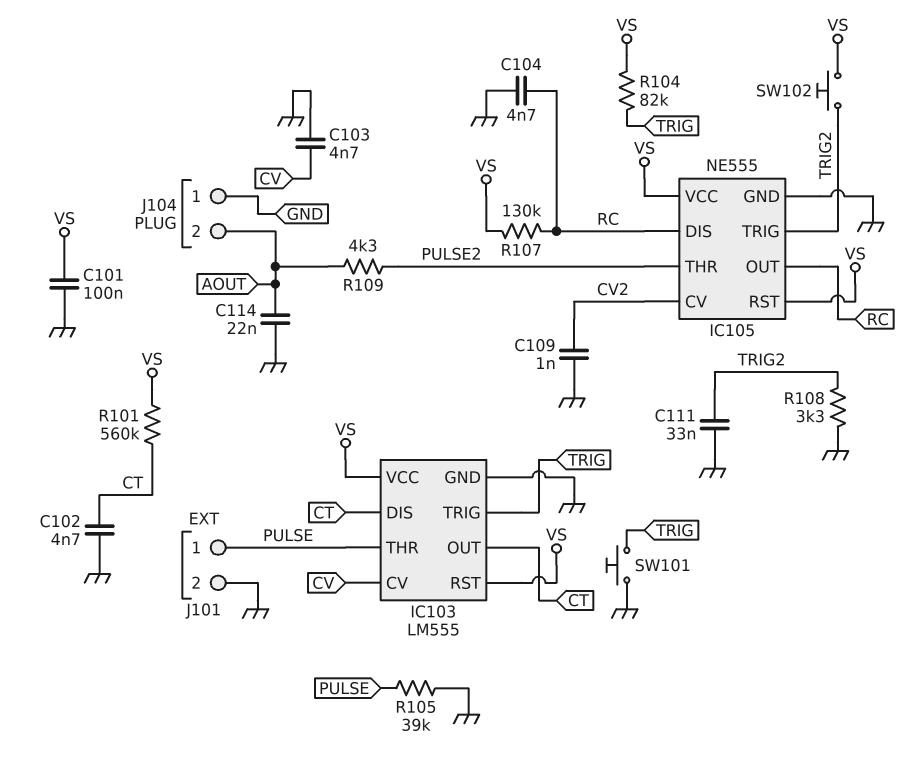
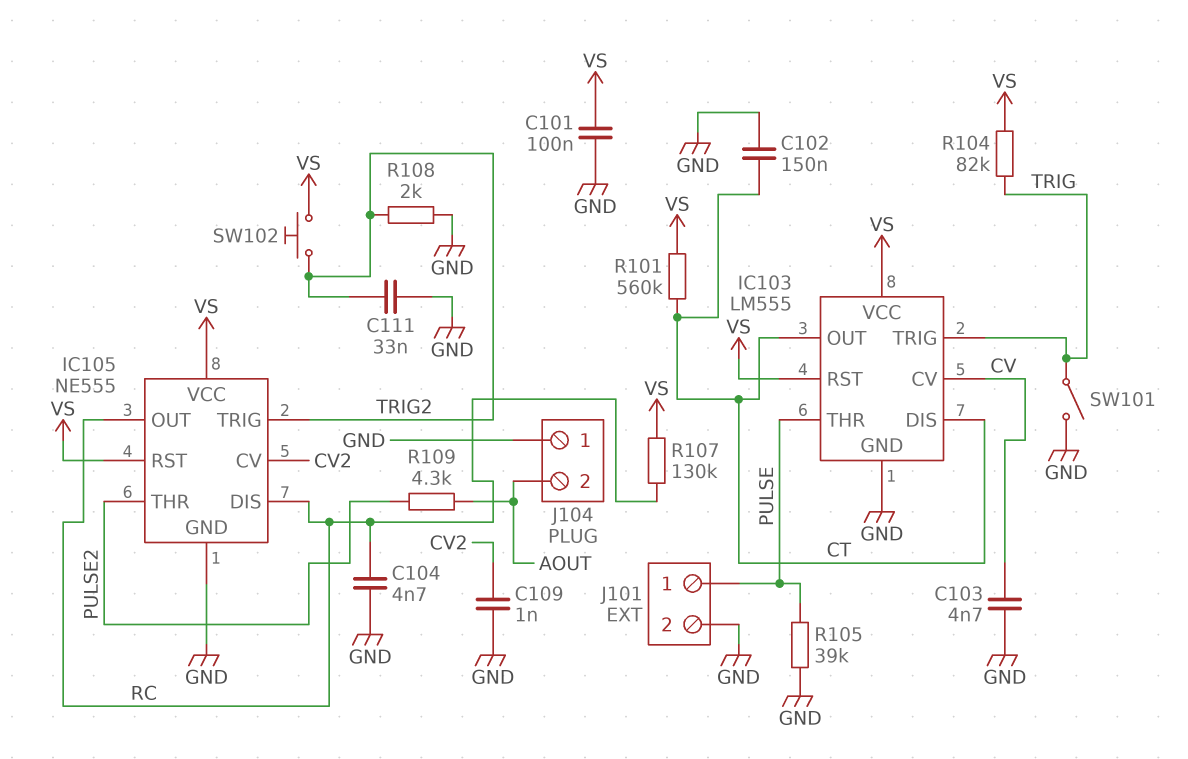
C102: 4.7nF (CT, GND) -> 150nF (CT, GND)
C114: 22nF (AOUT, GND) -> none
R108: 3.3k (GND, TRIG2) -> 2k (GND, TRIG2)
SW101: button (GND, TRIG) -> switch (GND, TRIG)

